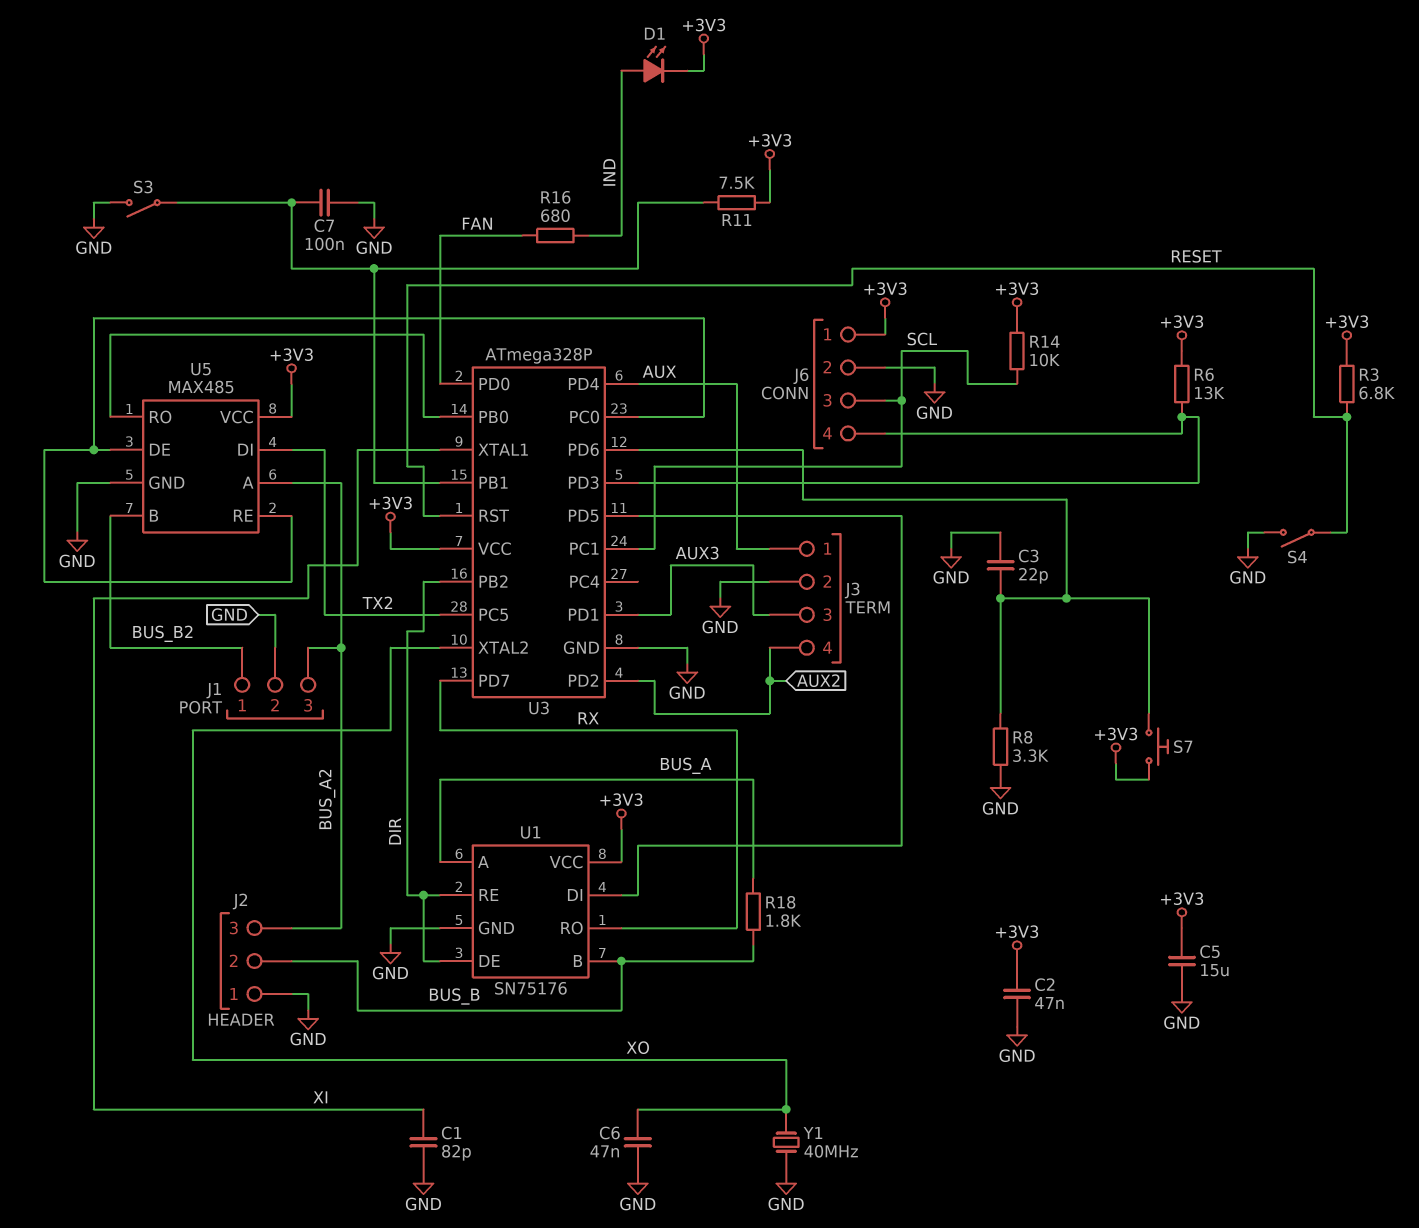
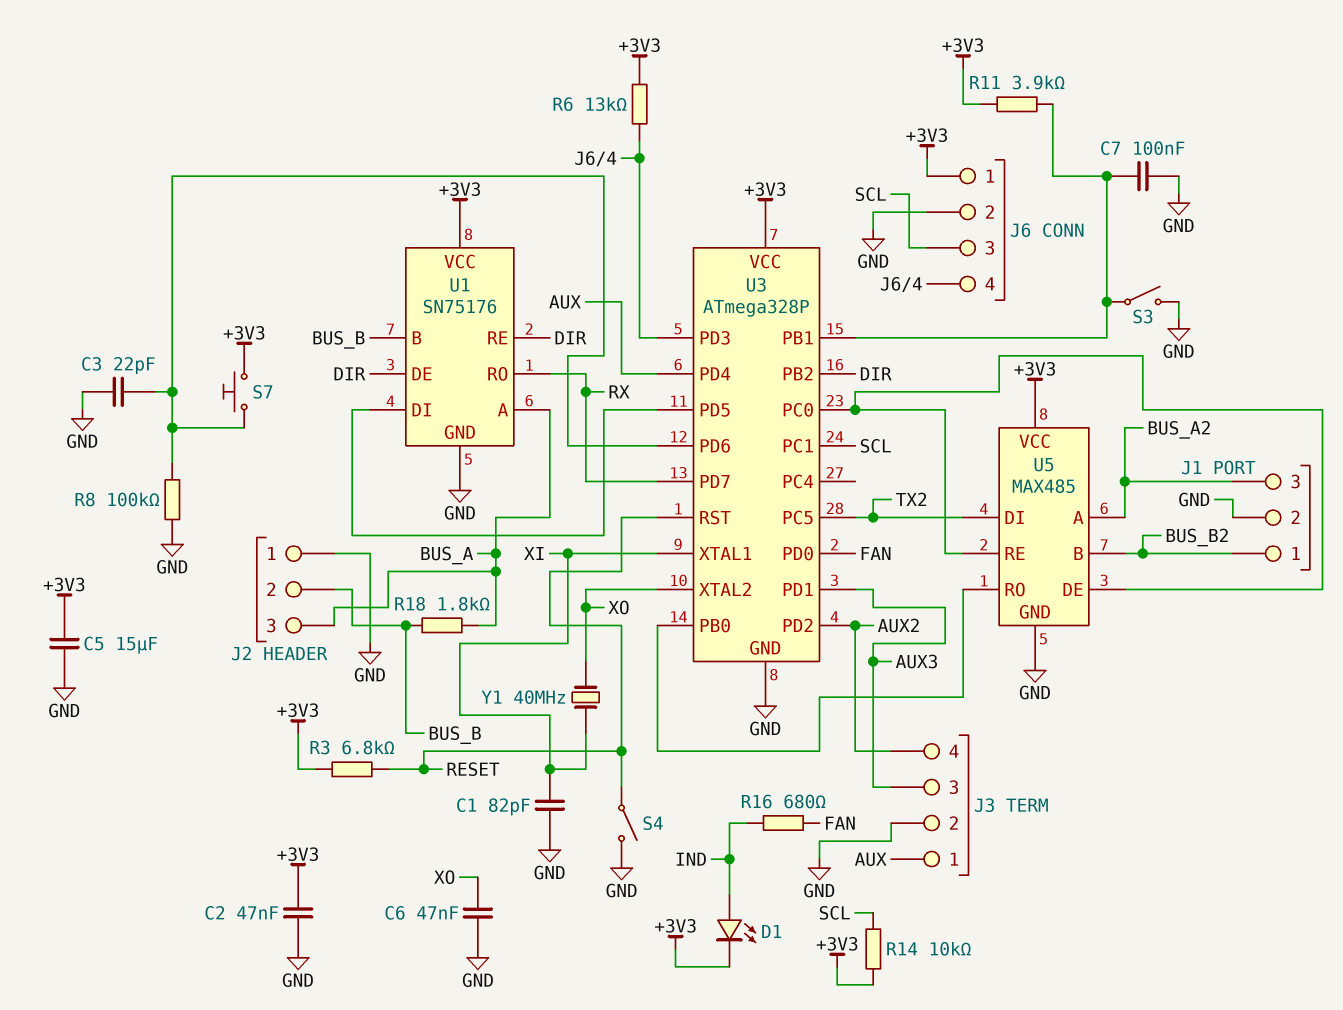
J2 pin 3: BUS_A2 -> BUS_A
R8: 3.3k (GND, U3/PD6) -> 100k (GND, U3/PD6)
R11: 7.5k (+3V3, U3/PB1) -> 3.9k (+3V3, U3/PB1)
Y1: 40MHz (GND, XO) -> 40MHz (XI, XO)

